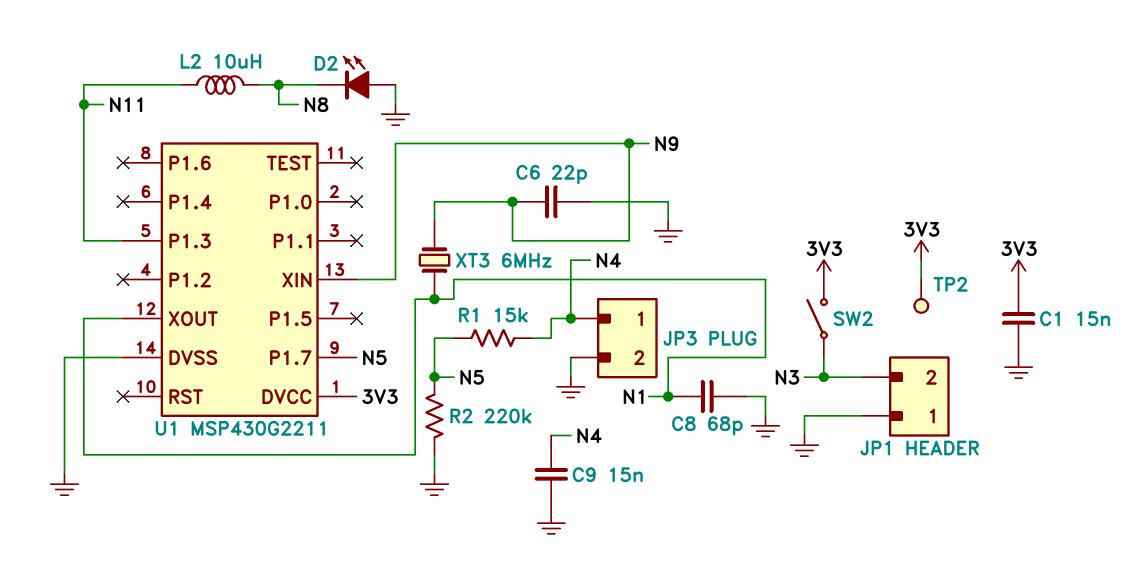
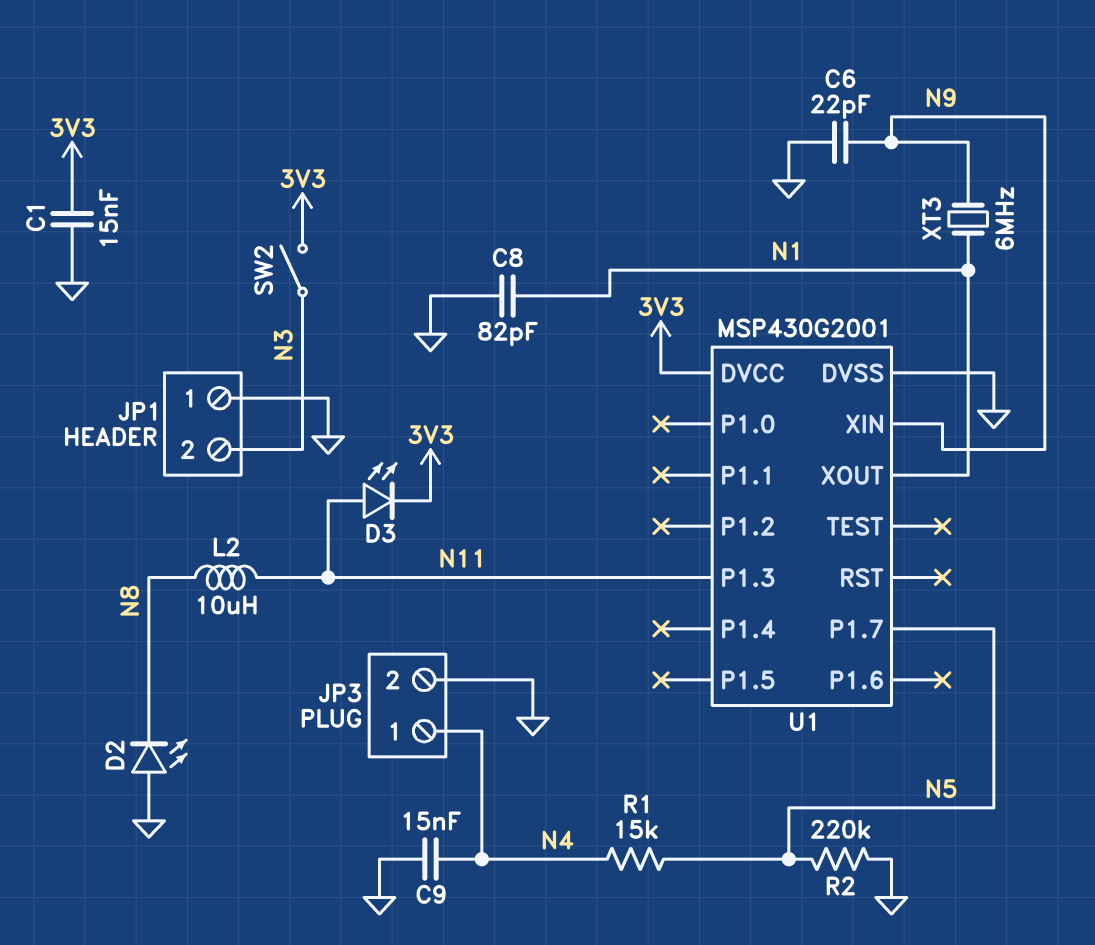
C8: 68pF (GND, N1) -> 82pF (GND, N1)
D3: none -> LED (A N11, K 3V3)
TP2: test point (3V3) -> none
U1: MSP430G2211 -> MSP430G2001

